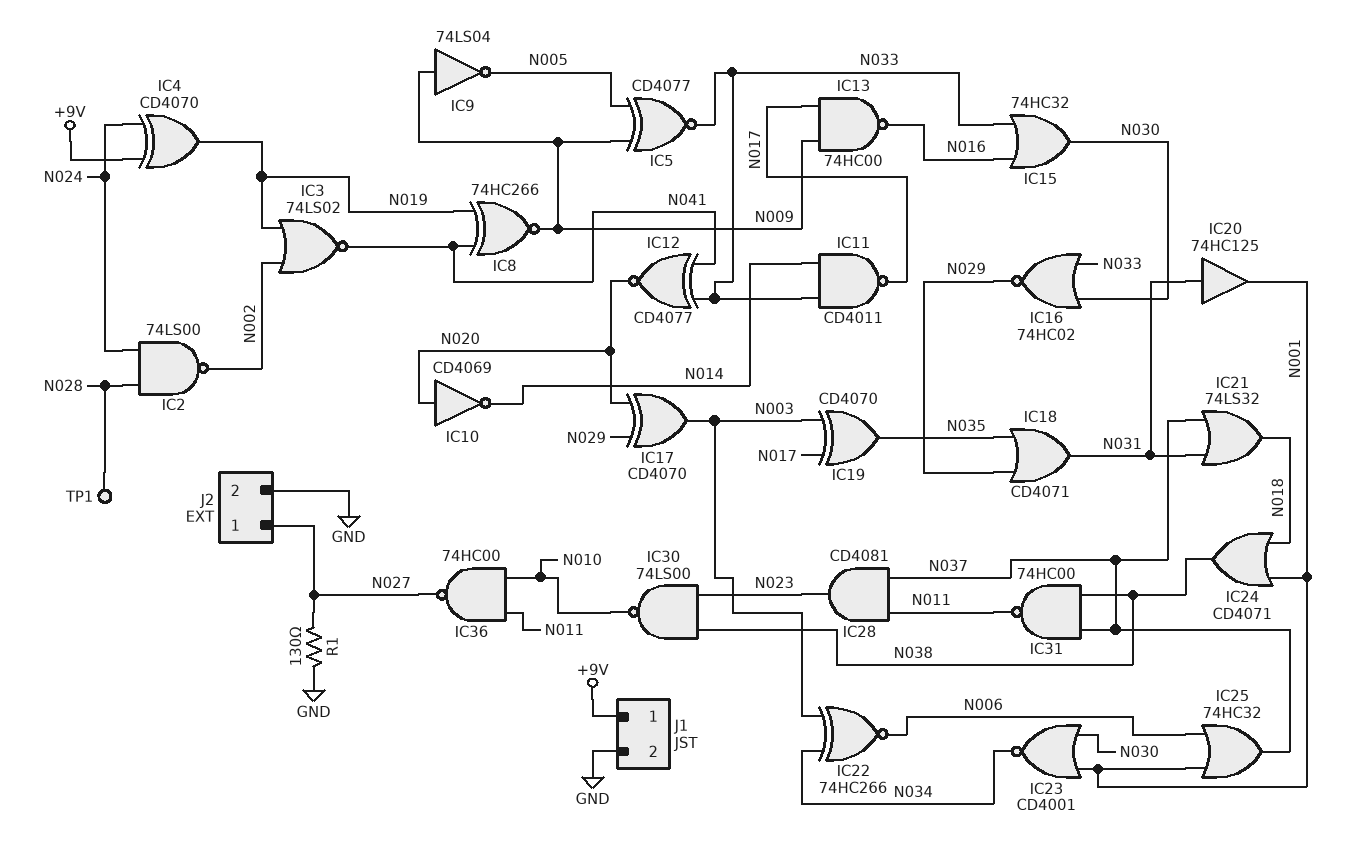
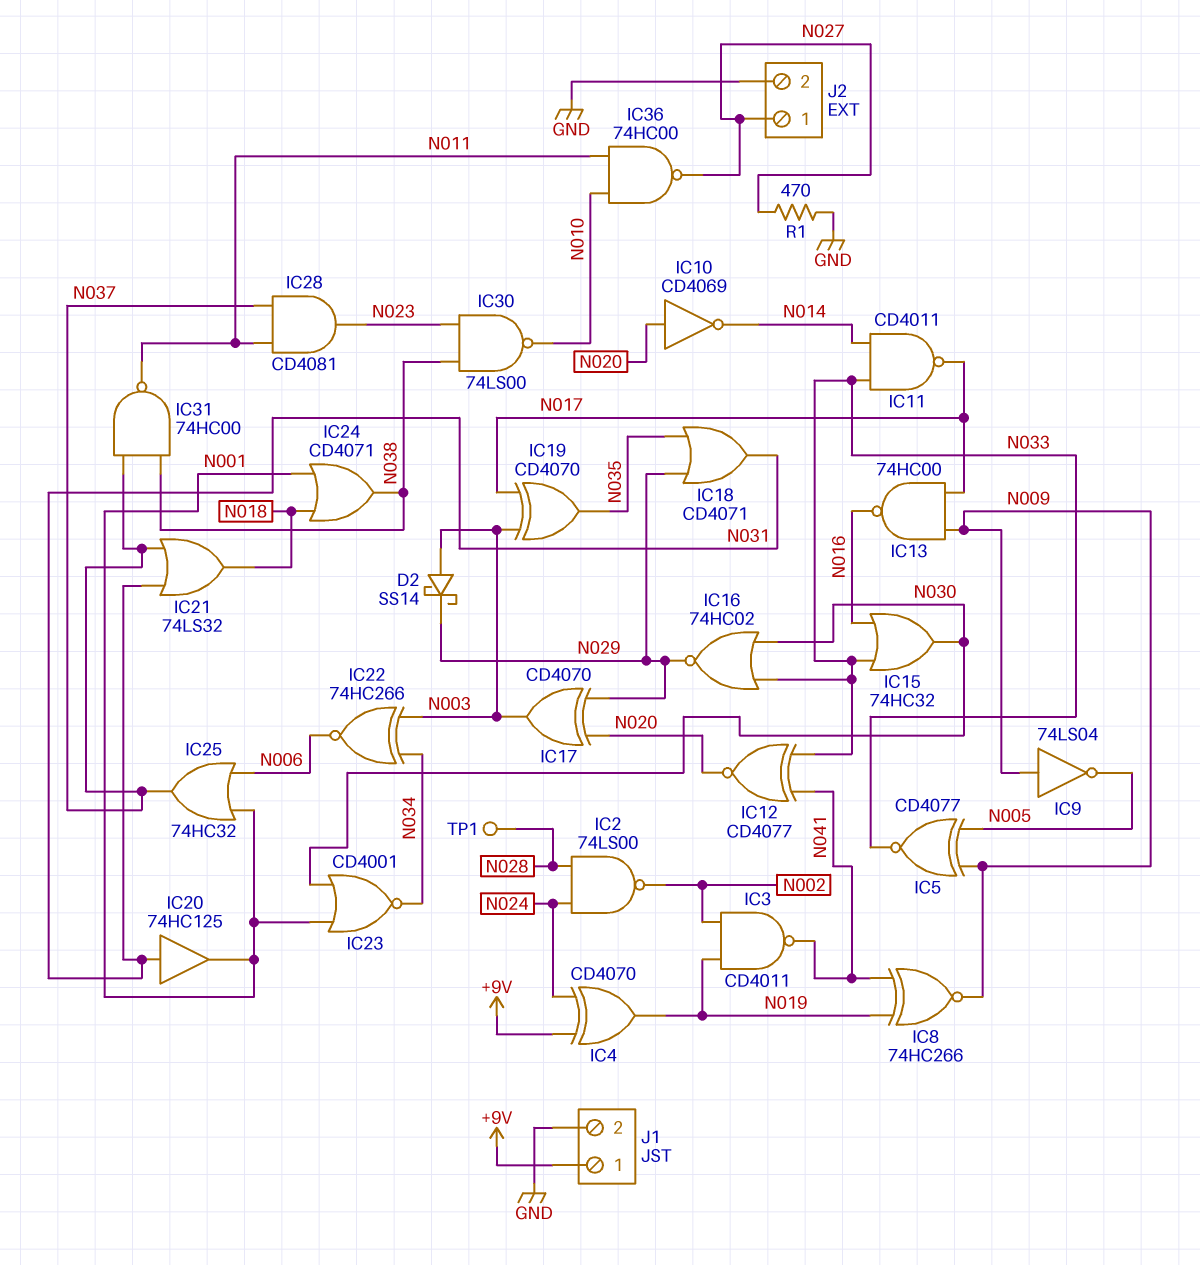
D2: none -> schottky SS14 (A N003, K N029)
IC3: NOR 74LS02 (in N002, in N019, out N041) -> NAND CD4011 (in N002, in N019, out N041)
R1: 130 (GND, N027) -> 470 (GND, N027)

